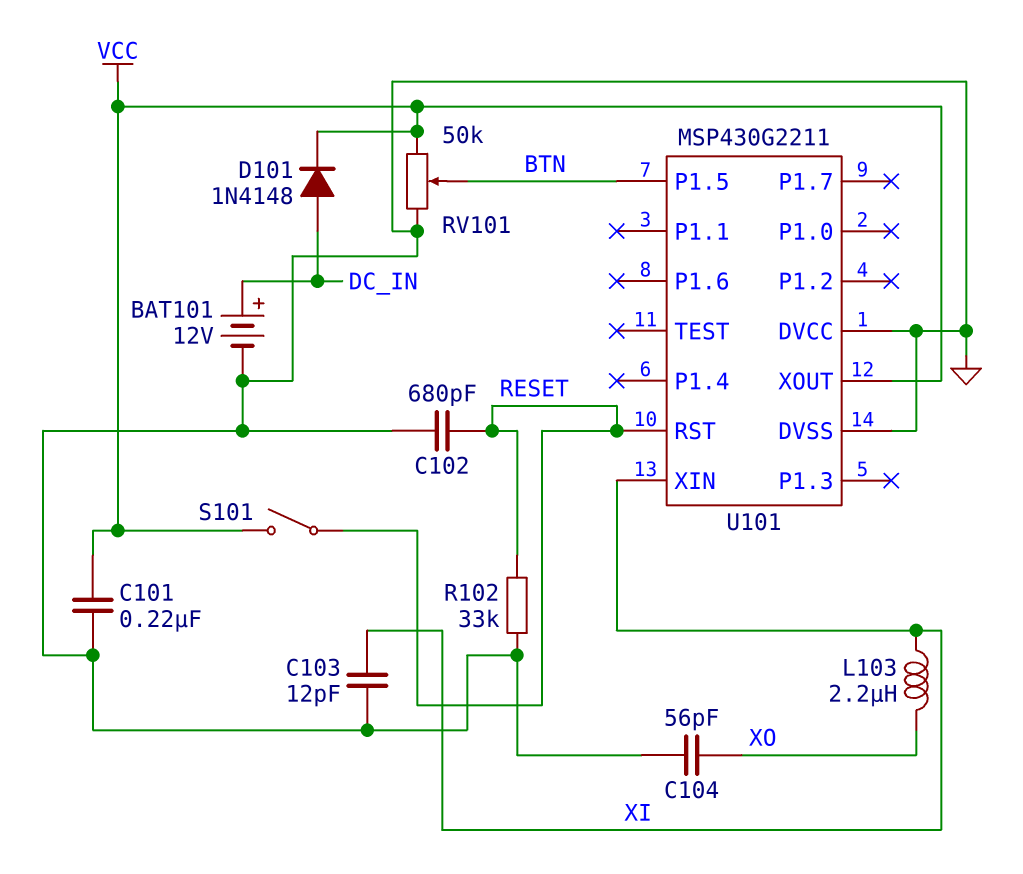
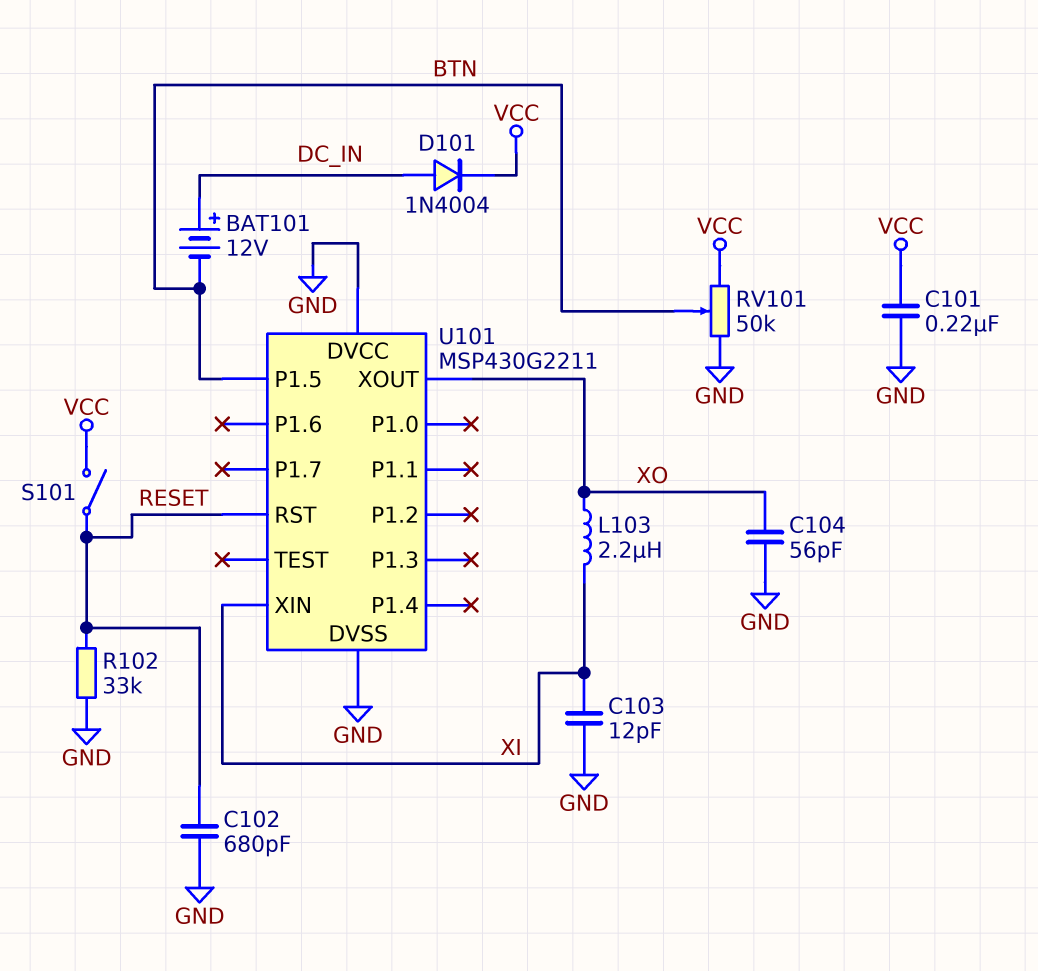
BAT101: 12V (plus DC_IN, minus GND) -> 12V (plus DC_IN, minus BTN)
D101: diode 1N4148 (A DC_IN, K VCC) -> diode 1N4004 (A DC_IN, K VCC)
U101 pin XOUT: VCC -> XO

